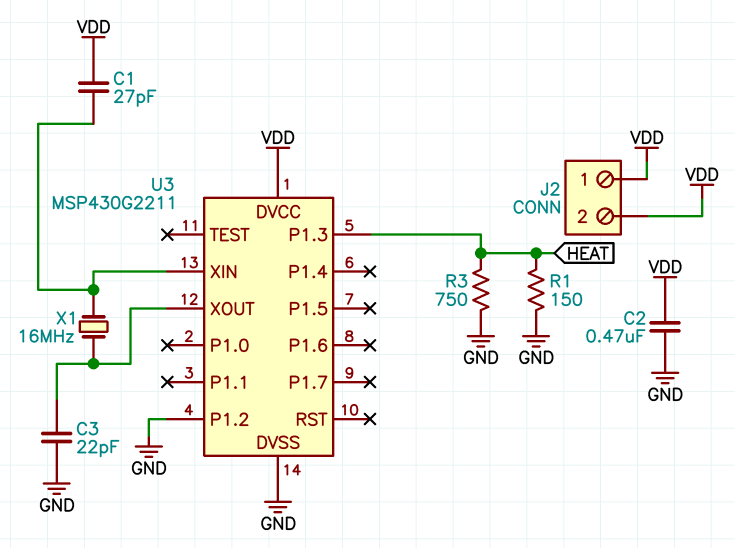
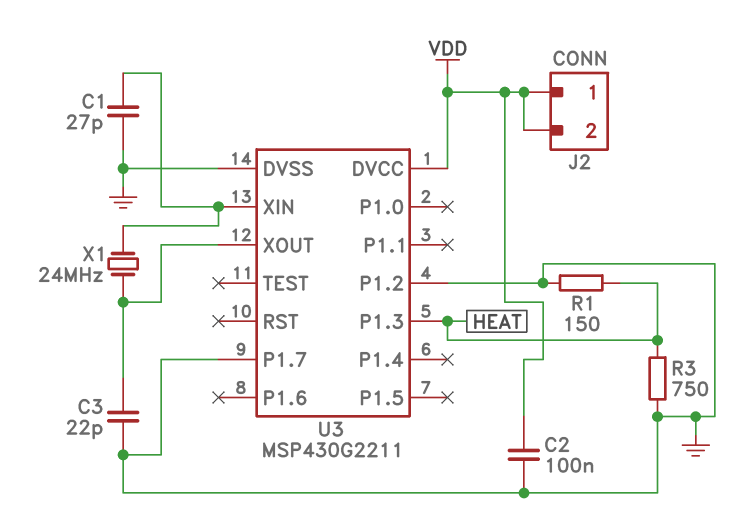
C1: 27pF (U3/XIN, VDD) -> 27pF (GND, U3/XIN)
C2: 470nF (GND, VDD) -> 100nF (GND, VDD)
U3 pin P1.7: none -> GND
X1: 16MHz (U3/XIN, U3/XOUT) -> 24MHz (U3/XIN, U3/XOUT)

